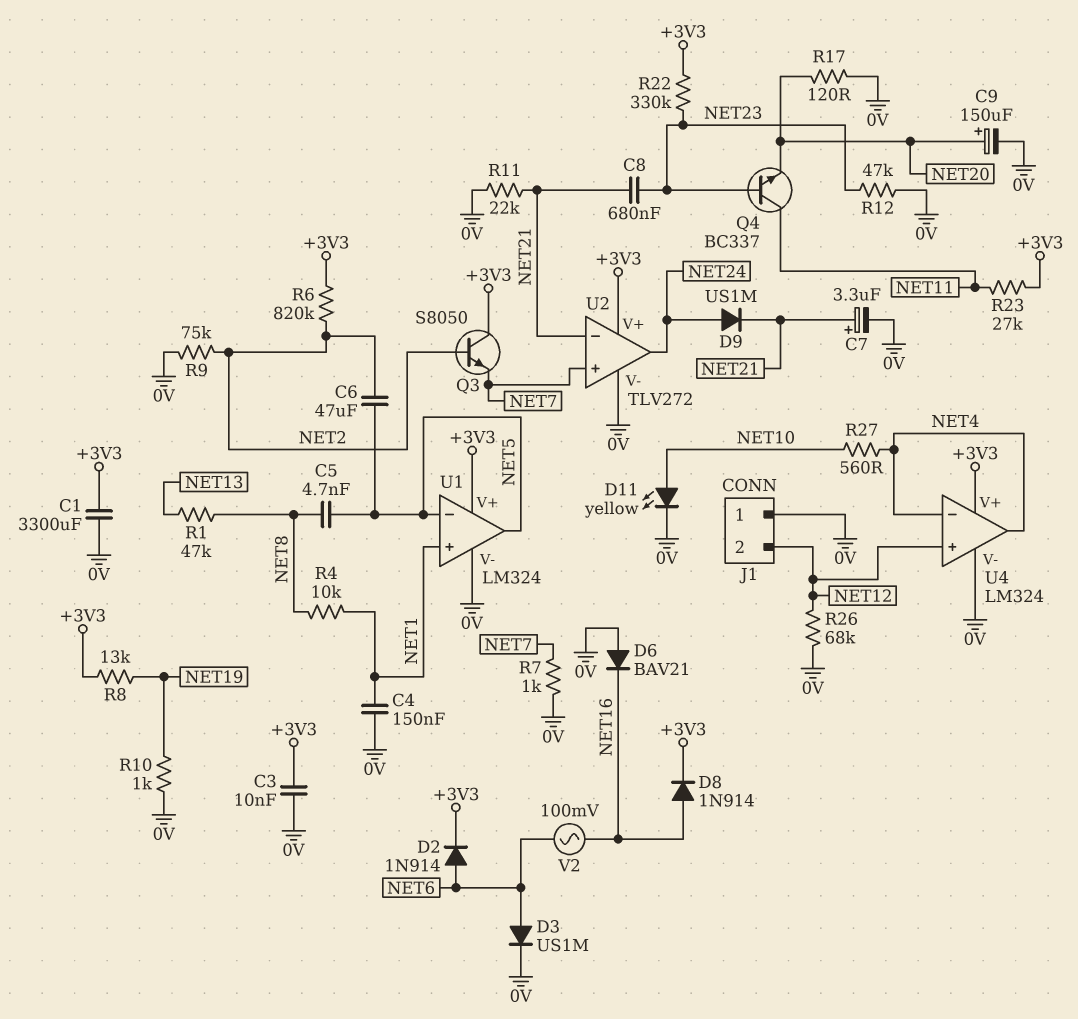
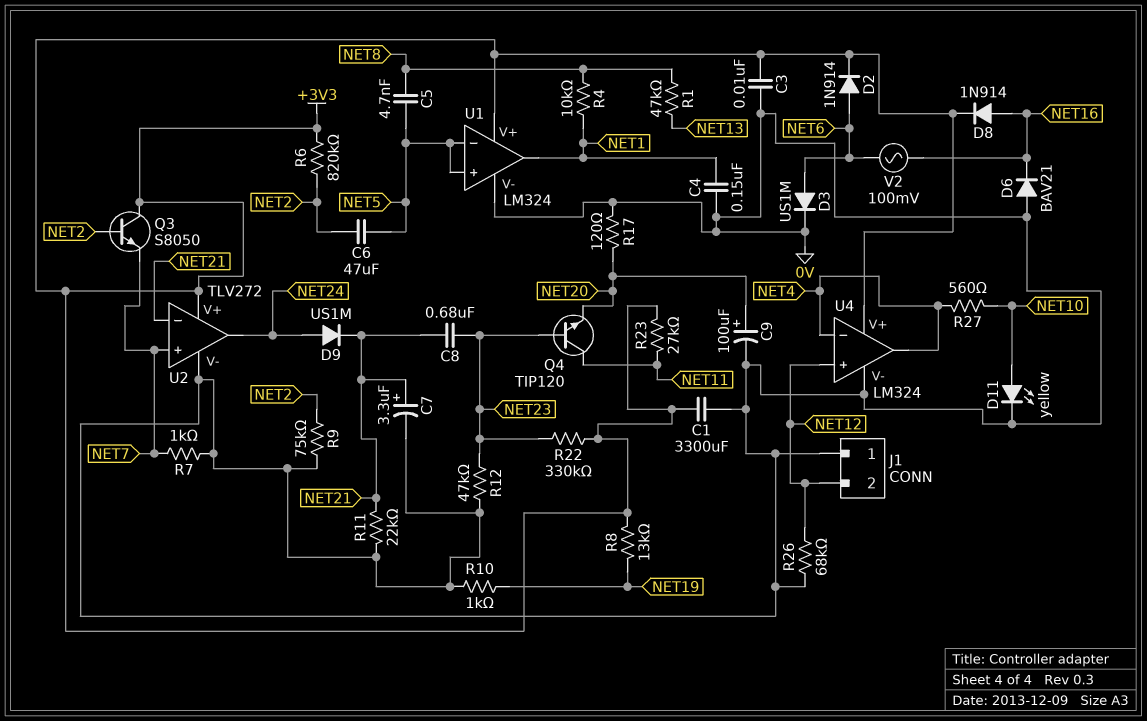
C9: 150uF (plus NET20, minus 0V) -> 100uF (plus NET20, minus 0V)
Q4: NPN BC337 (B NET23, C NET11, E NET20) -> NPN TIP120 (B NET23, C NET11, E NET20)
U1 pin in+: NET1 -> NET5
U1 pin out: NET5 -> NET1

